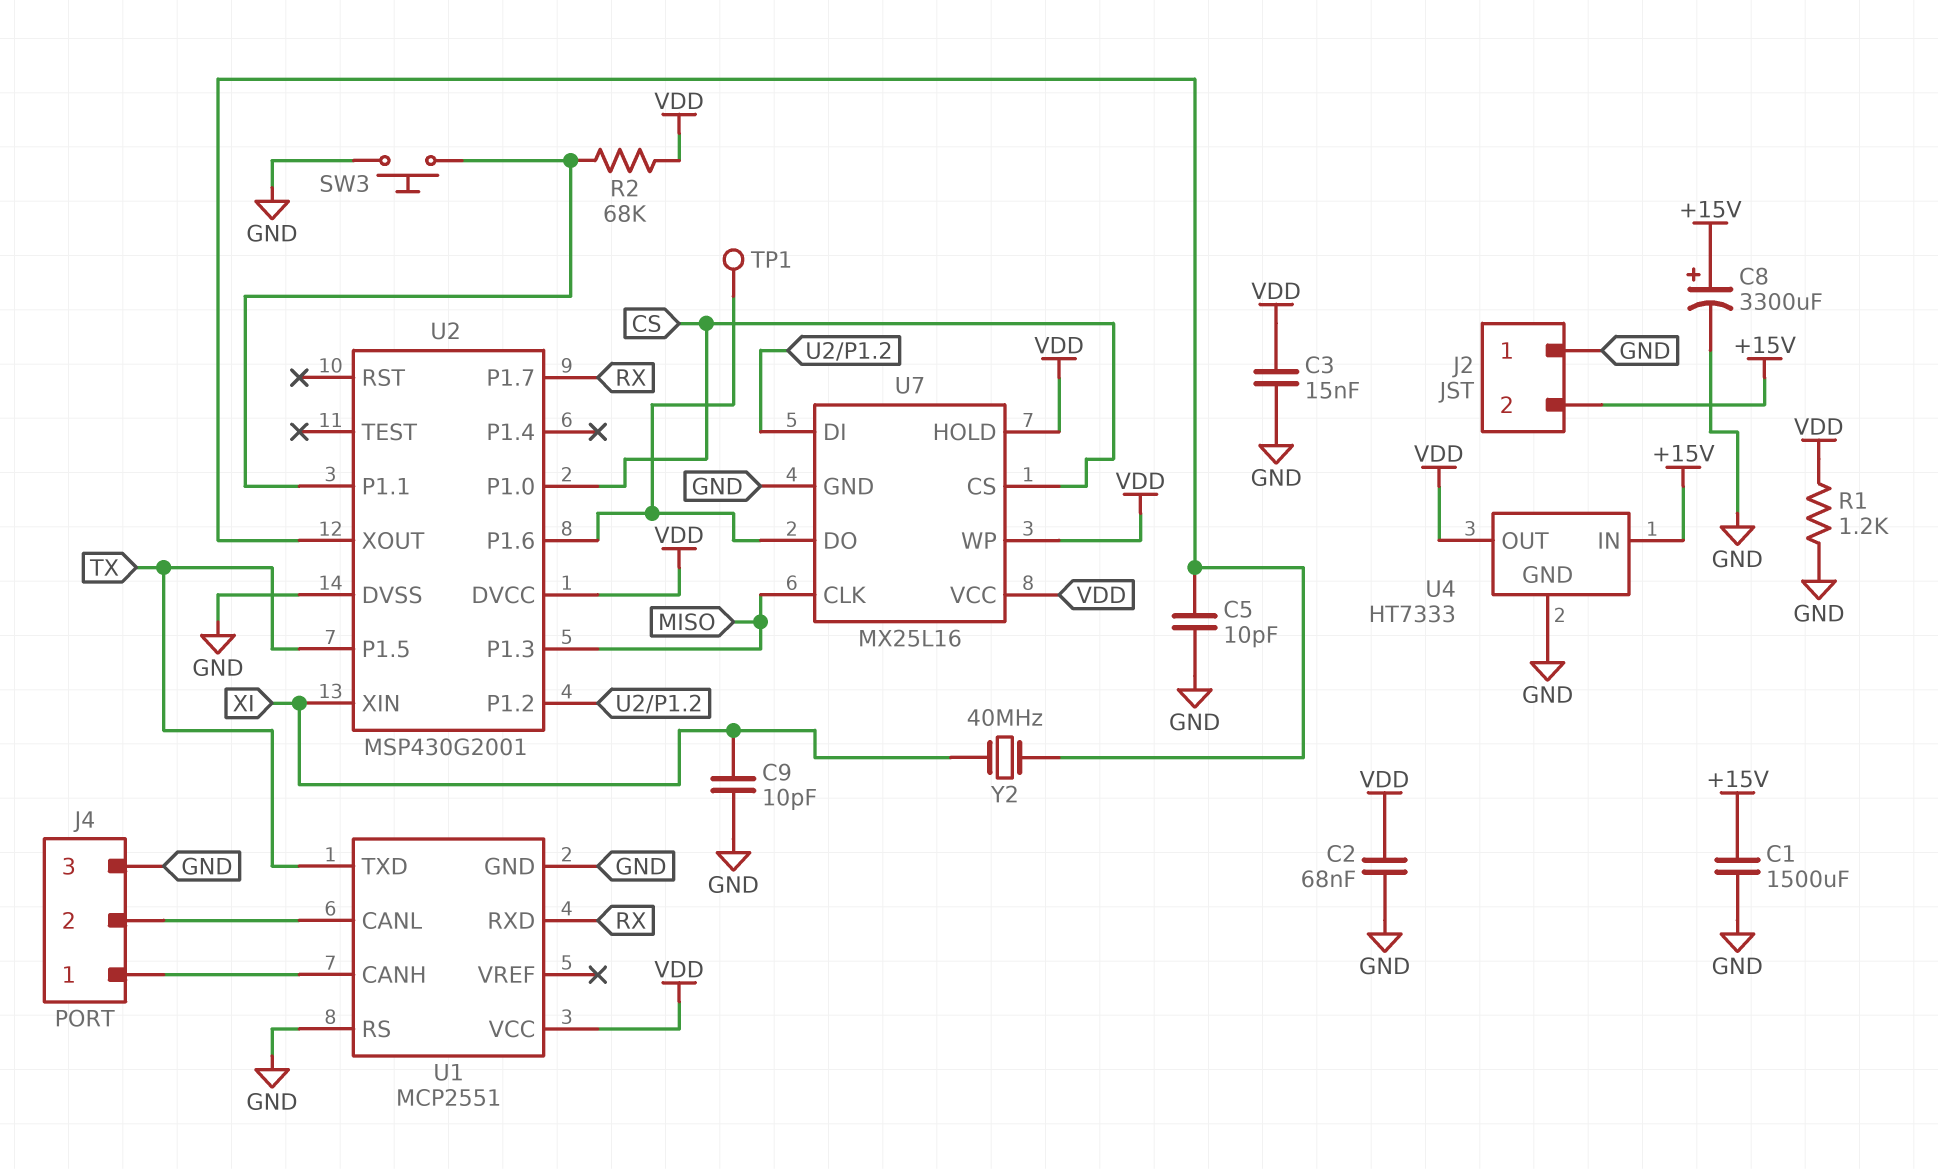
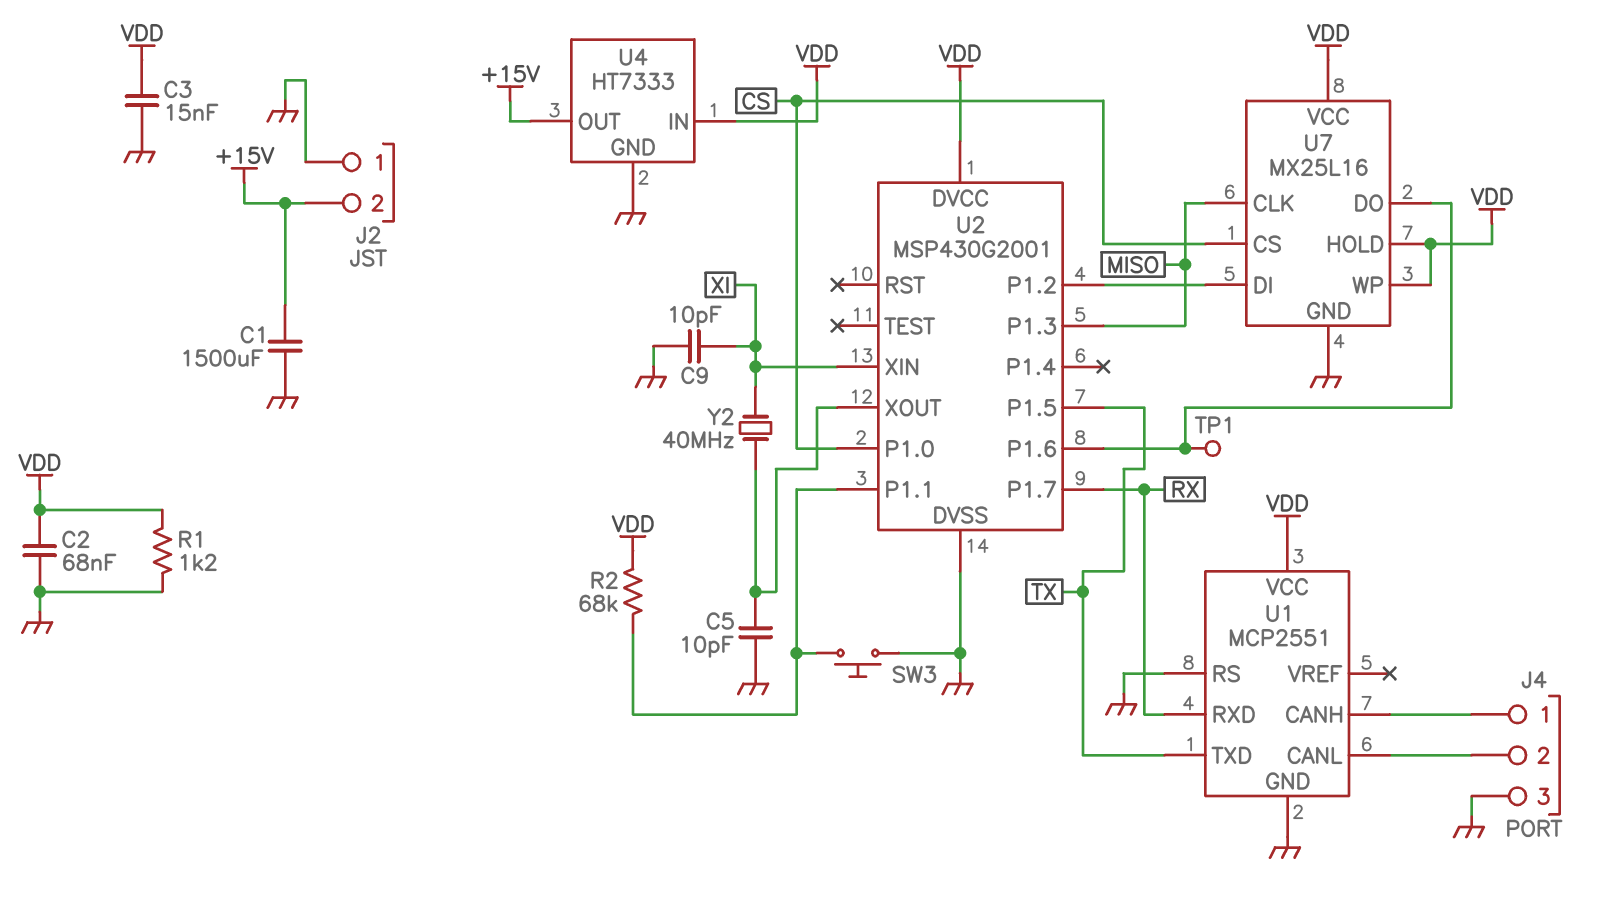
C8: 3300uF (plus +15V, minus GND) -> none
U4 pin IN: +15V -> VDD
U4 pin OUT: VDD -> +15V

